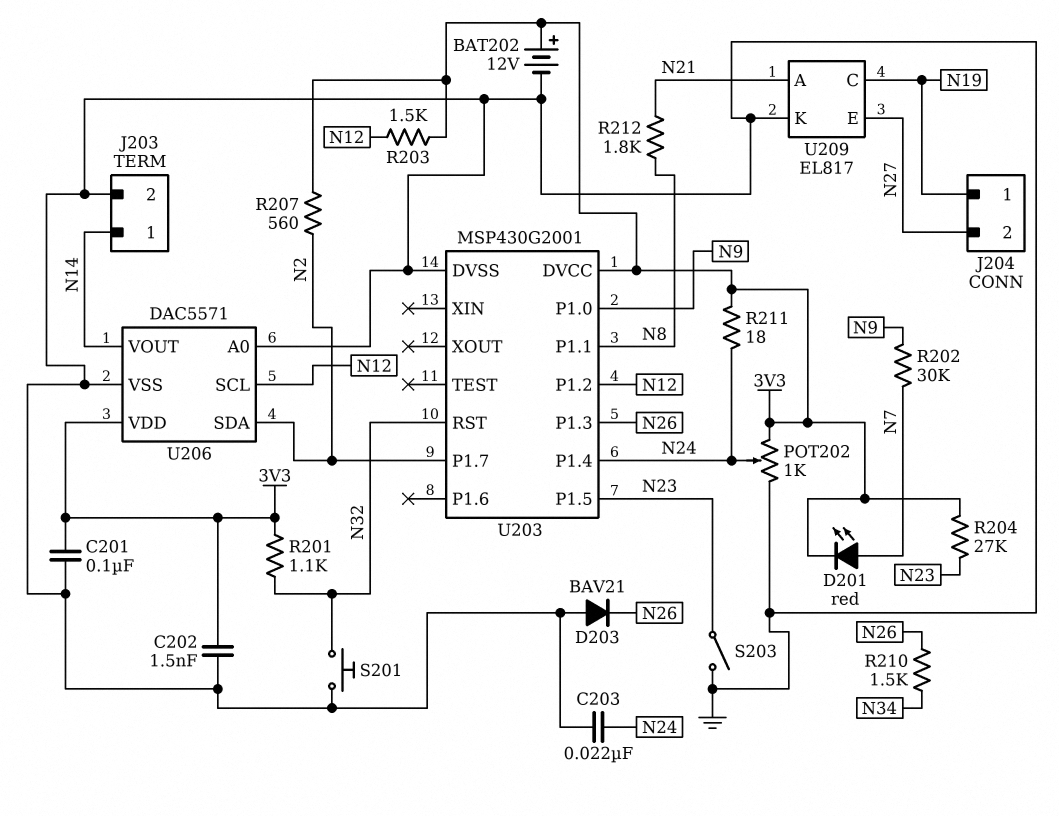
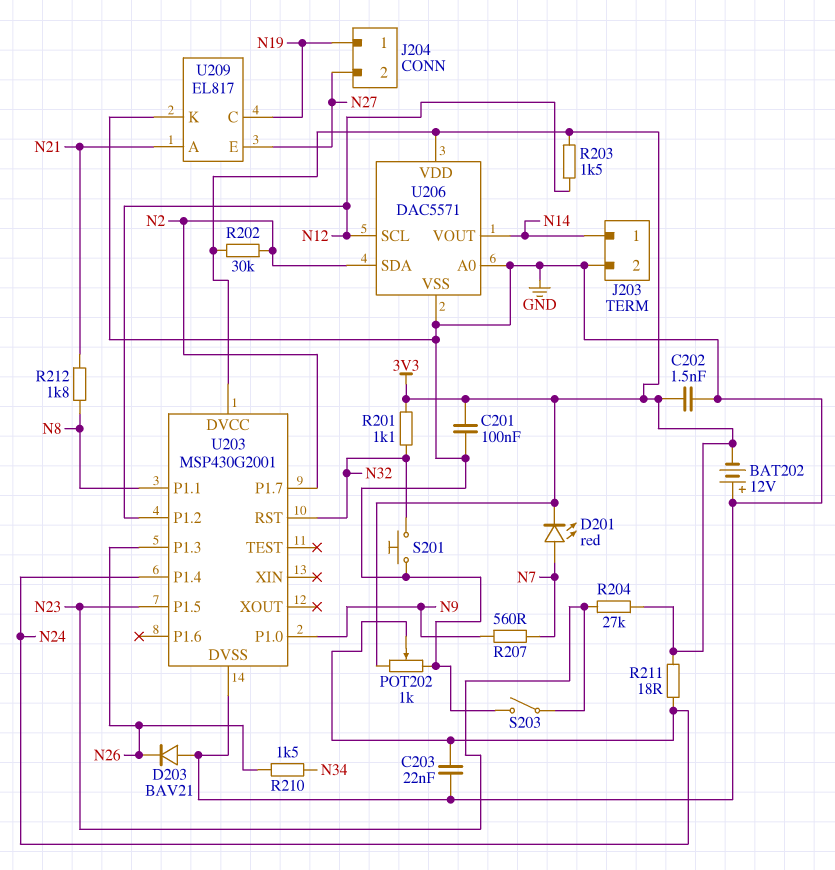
BAT202: 12V (plus 3V3, minus GND) -> 12V (plus GND, minus 3V3)
R202: 30k (N7, N9) -> 30k (3V3, N2)
R207: 560 (3V3, N2) -> 560 (N7, N9)

